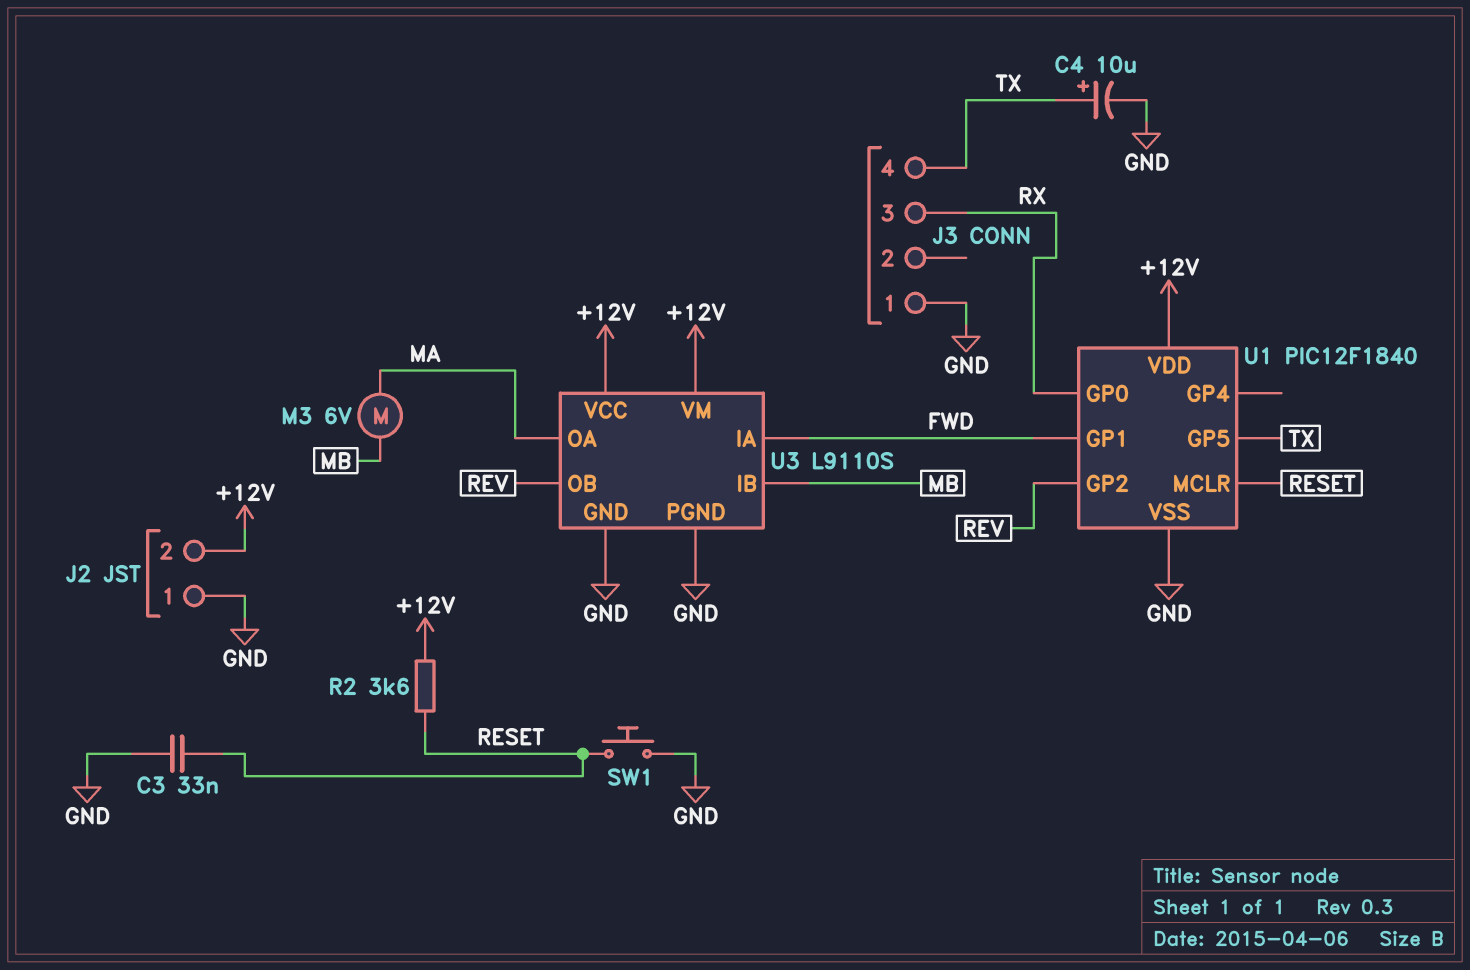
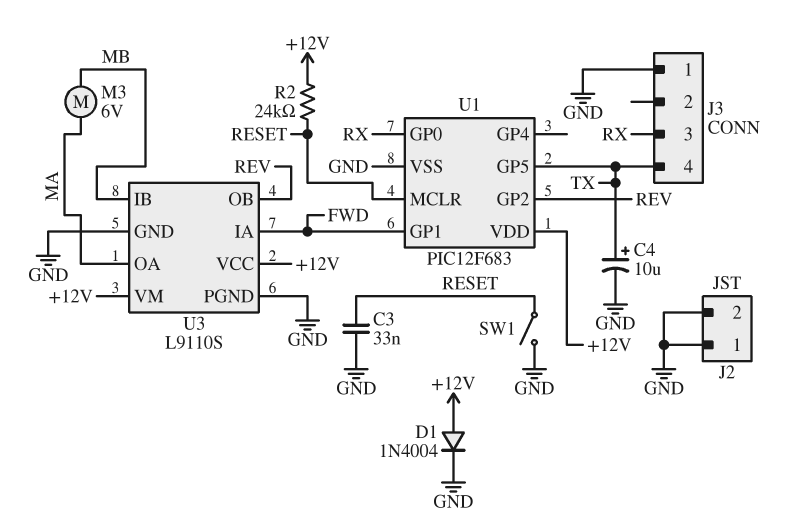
D1: none -> diode 1N4004 (A +12V, K GND)
J2 pin 2: +12V -> GND
R2: 3.6k (+12V, RESET) -> 24k (+12V, RESET)
SW1: button (GND, RESET) -> switch (GND, RESET)
U1: PIC12F1840 -> PIC12F683

